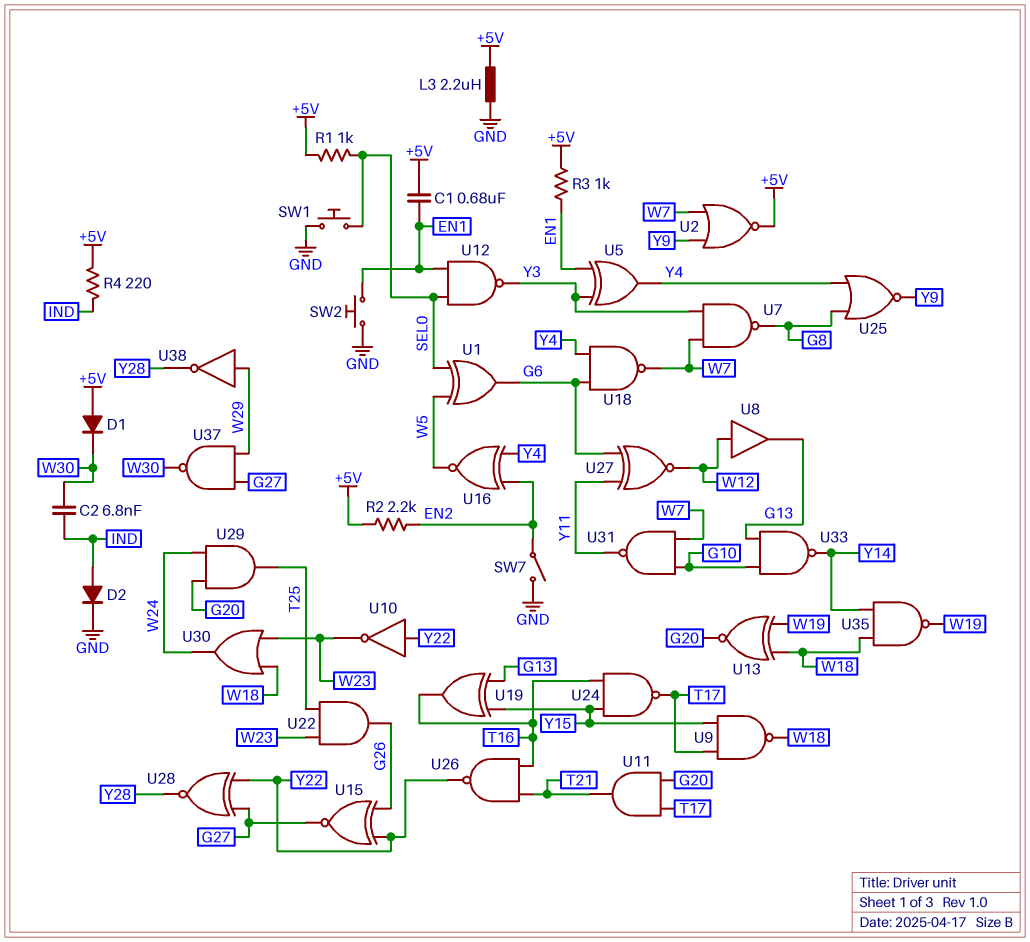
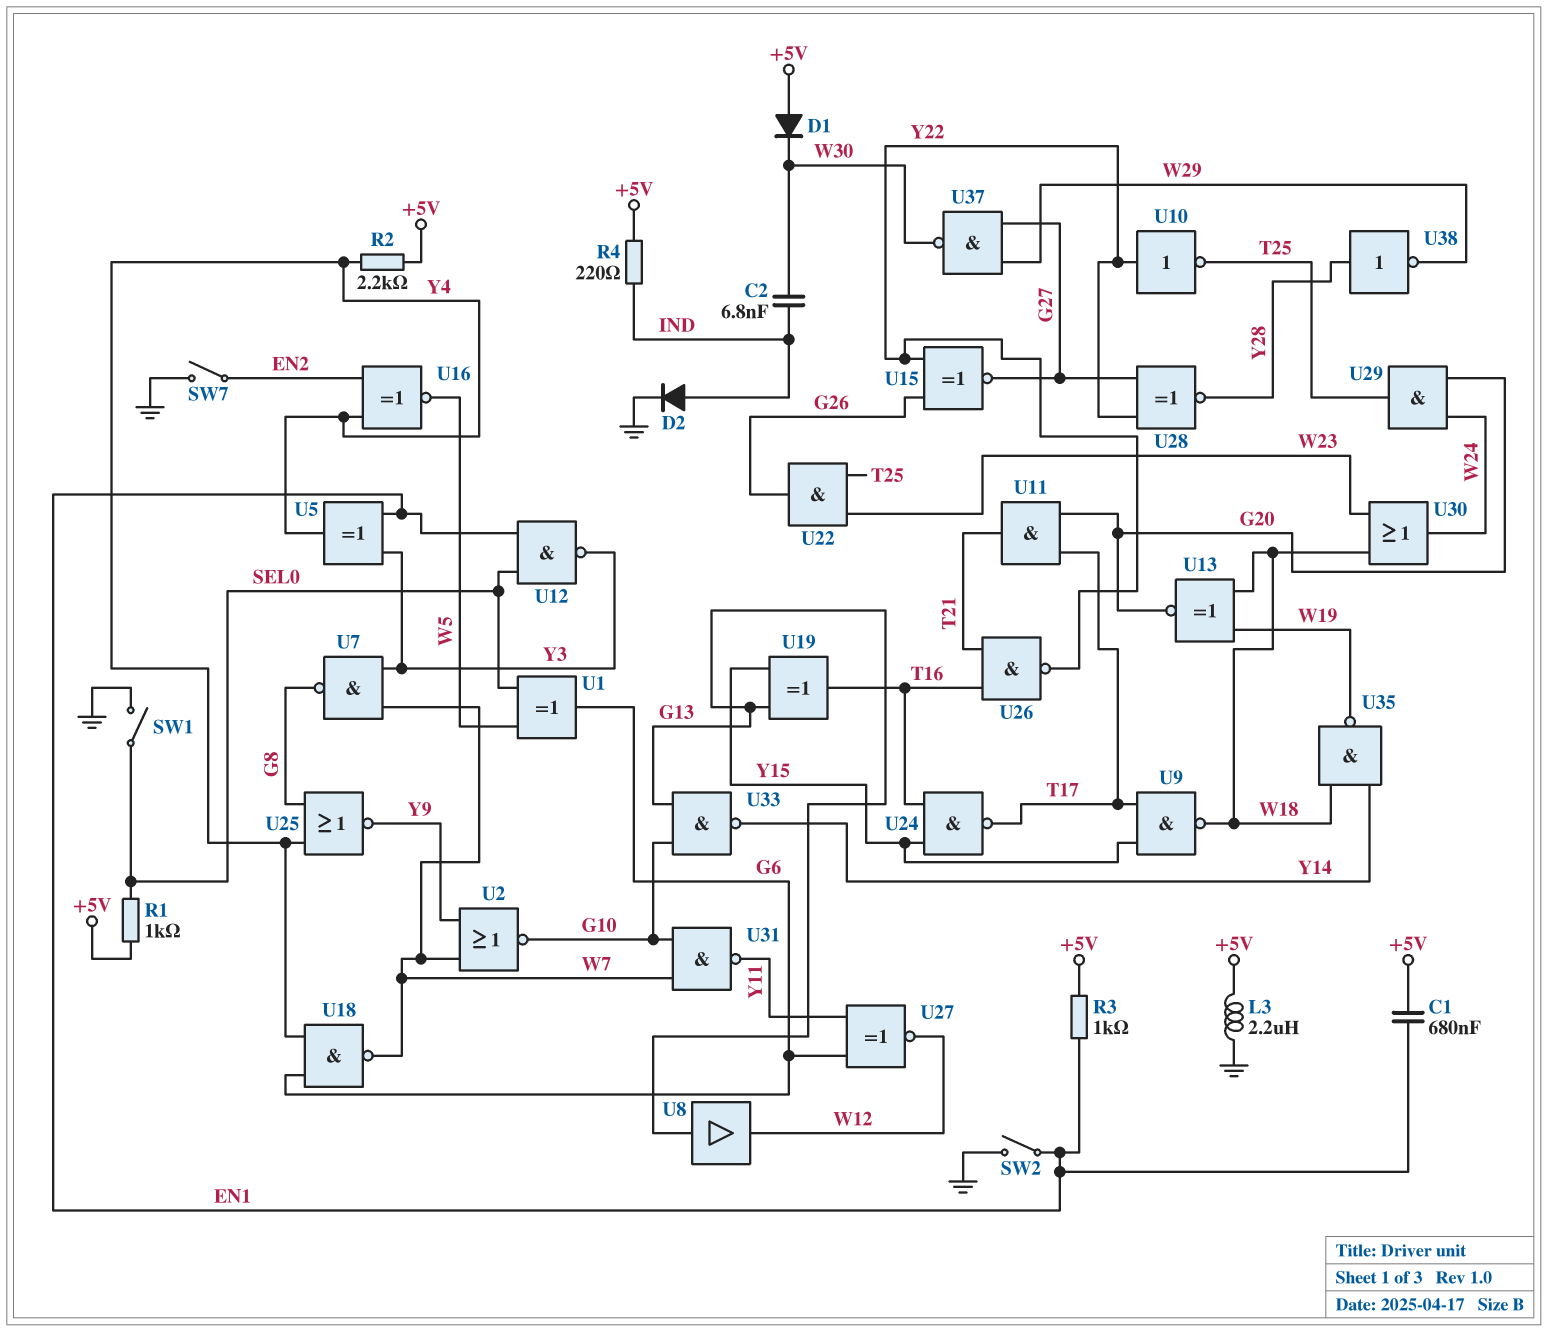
R2: 2.2k (+5V, EN2) -> 2.2k (+5V, Y4)
SW1: button (GND, SEL0) -> switch (GND, SEL0)
SW2: button (EN1, GND) -> switch (EN1, GND)
U2: NOR (in W7, in Y9, out +5V) -> NOR (in W7, in Y9, out G10)
U8: buffer (in W12, out G13) -> buffer (in G13, out W12)
U10: NOT (in Y22, out W23) -> NOT (in Y22, out T25)
U38: NOT (in W29, out Y28) -> NOT (in Y28, out W29)

